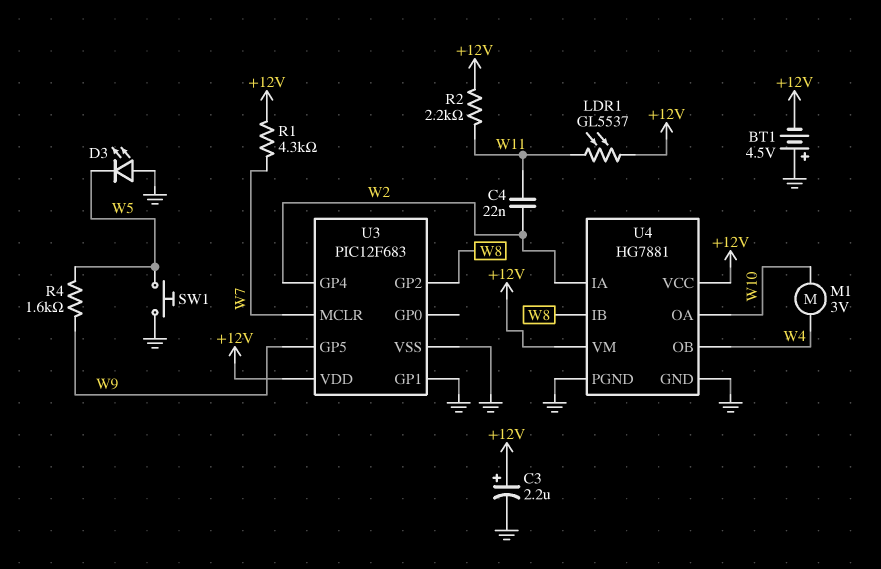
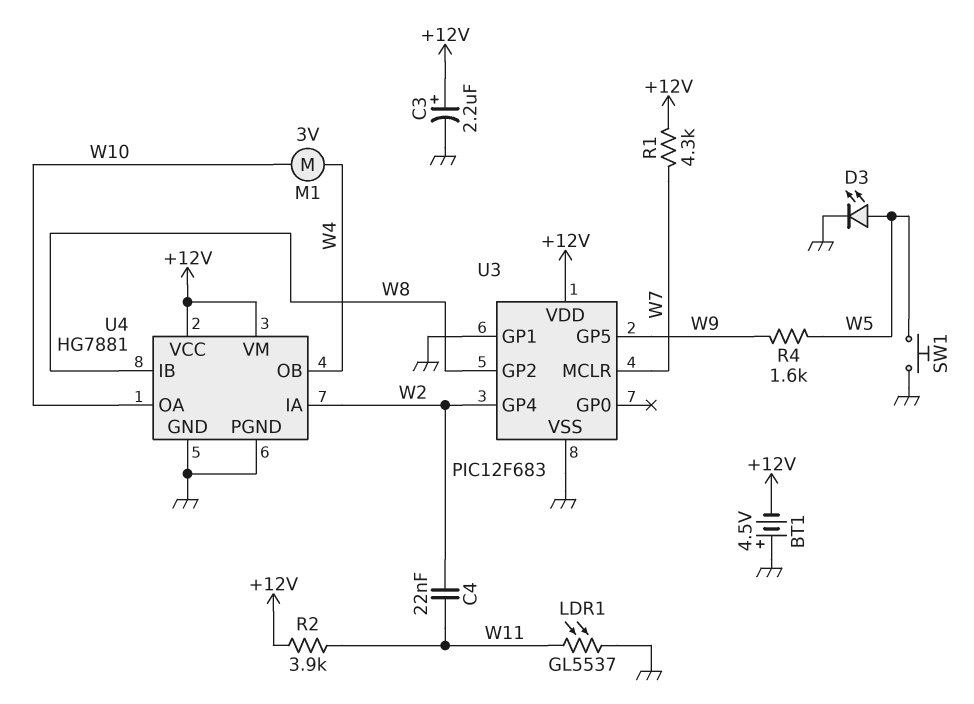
D3: LED (A GND, K W5) -> LED (A W5, K GND)
LDR1: GL5537 (+12V, W11) -> GL5537 (GND, W11)
R2: 2.2k (+12V, W11) -> 3.9k (+12V, W11)

